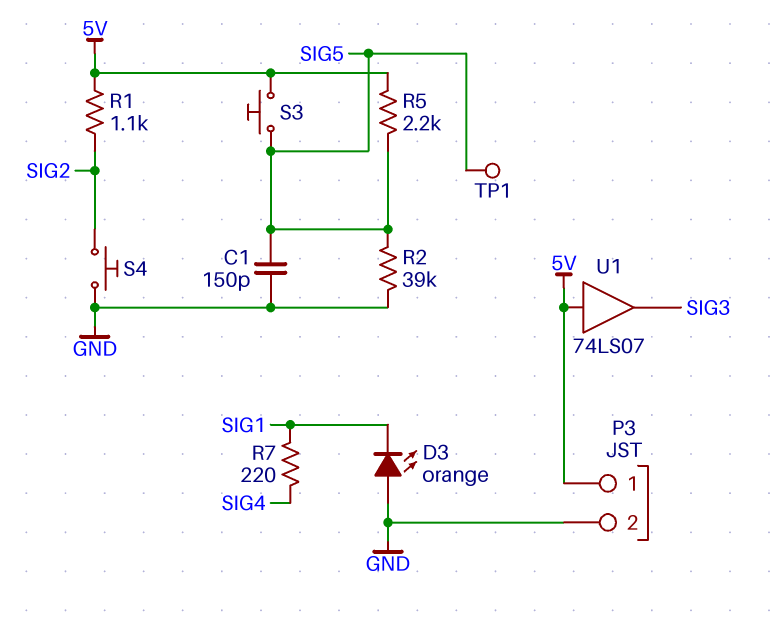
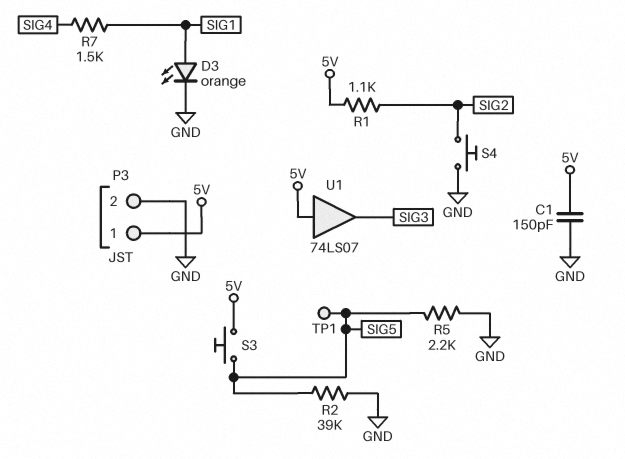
C1: 150pF (GND, SIG5) -> 150pF (5V, GND)
D3: LED orange (A GND, K SIG1) -> LED orange (A SIG1, K GND)
R5: 2.2k (5V, SIG5) -> 2.2k (GND, SIG5)
R7: 220 (SIG1, SIG4) -> 1.5k (SIG1, SIG4)

